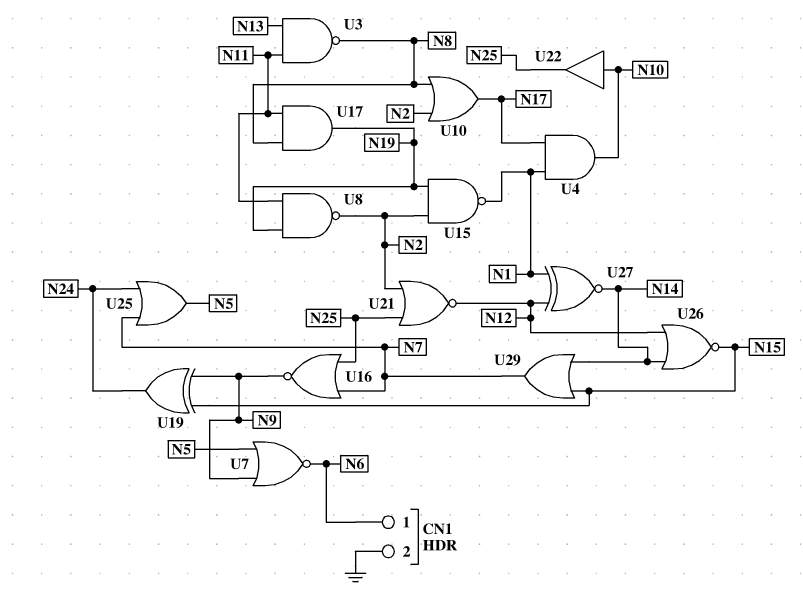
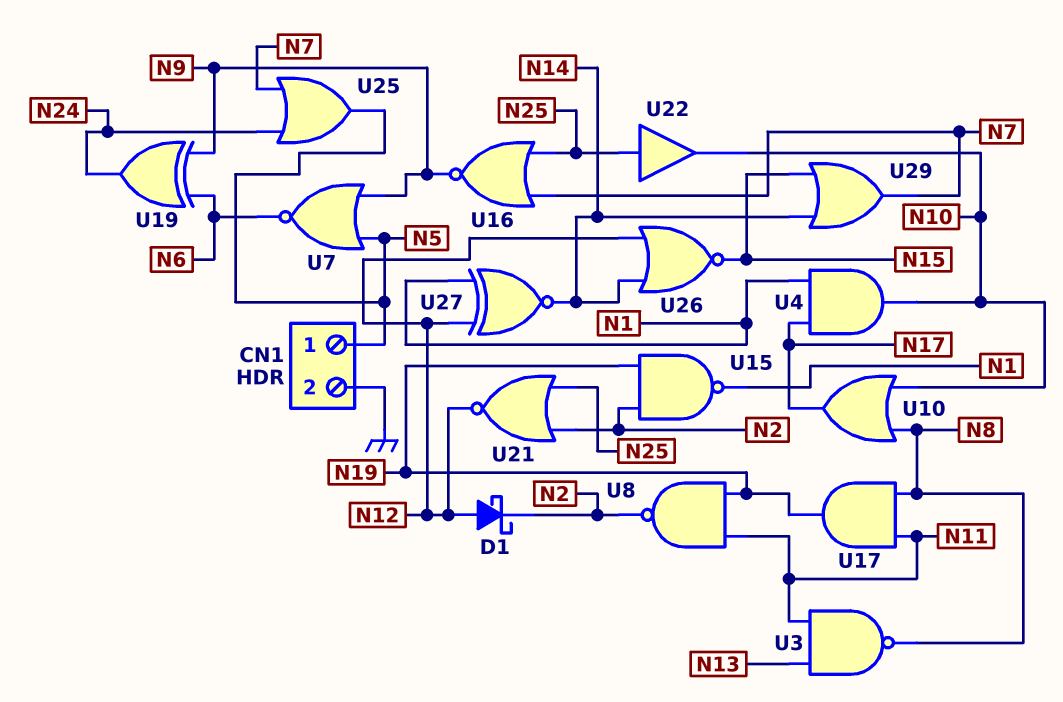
CN1 pin 1: N6 -> N5
D1: none -> schottky (A N12, K N2)
U10: OR (in N2, in N8, out N17) -> OR (in N8, in N10, out N17)
U19: XOR (in N9, in N15, out N24) -> XOR (in N6, in N9, out N24)
U22: buffer (in N10, out N25) -> buffer (in N25, out N10)

